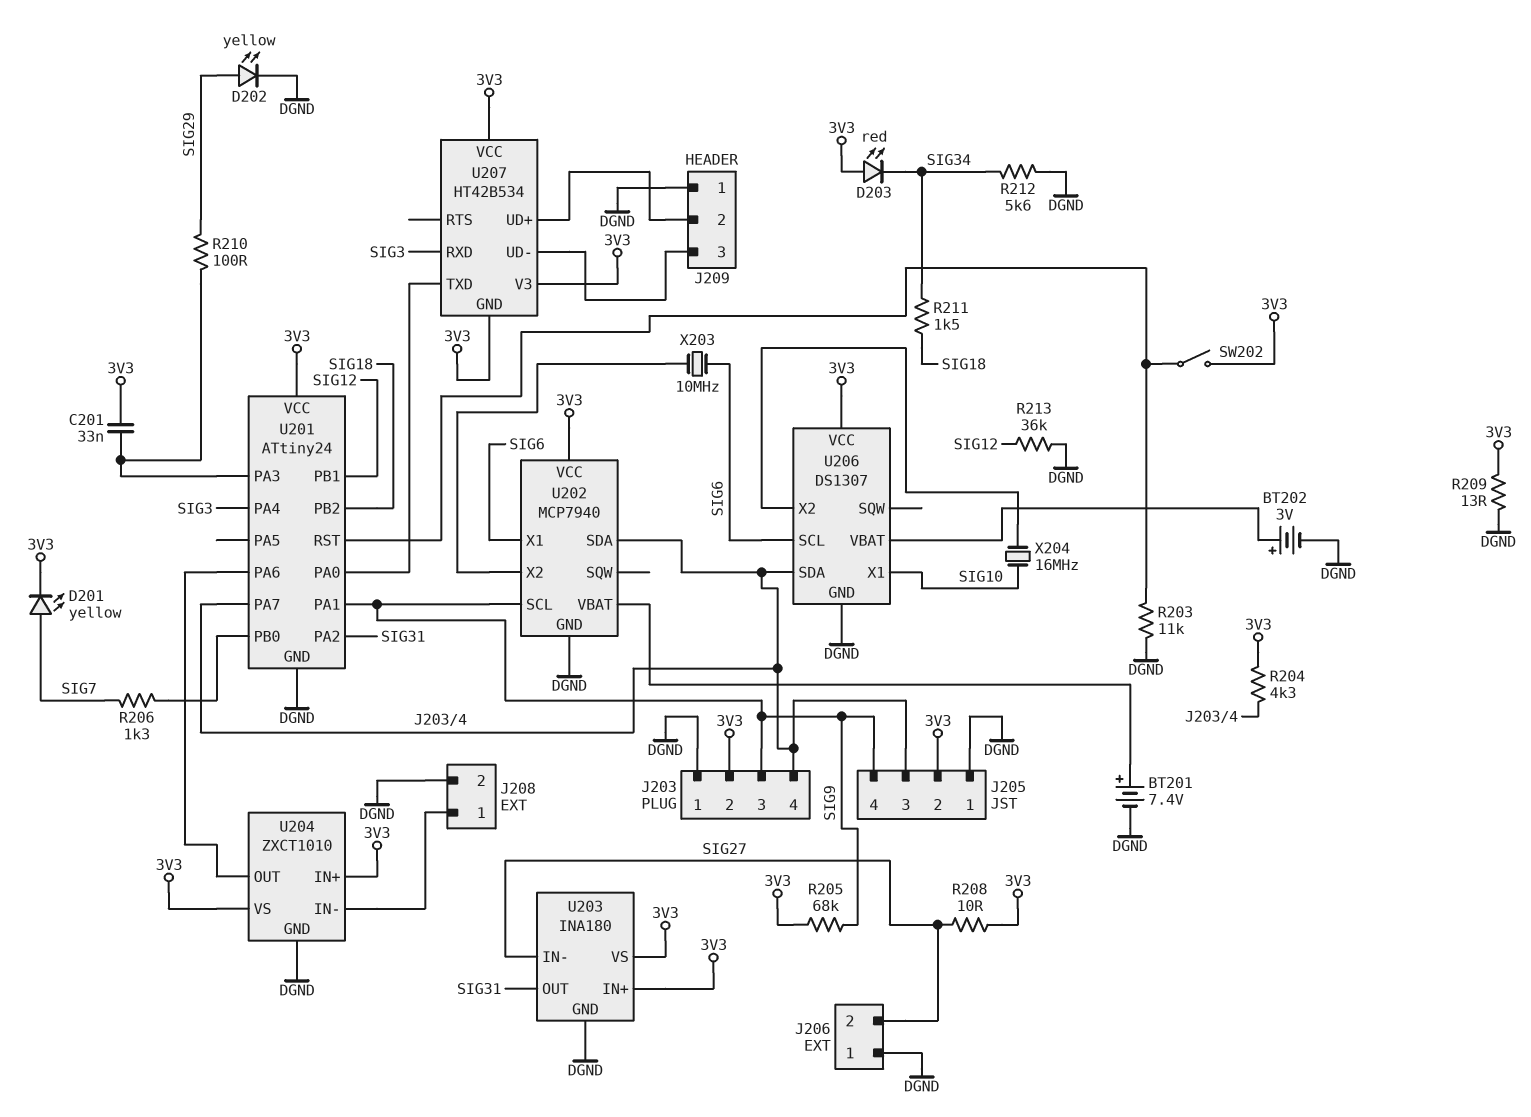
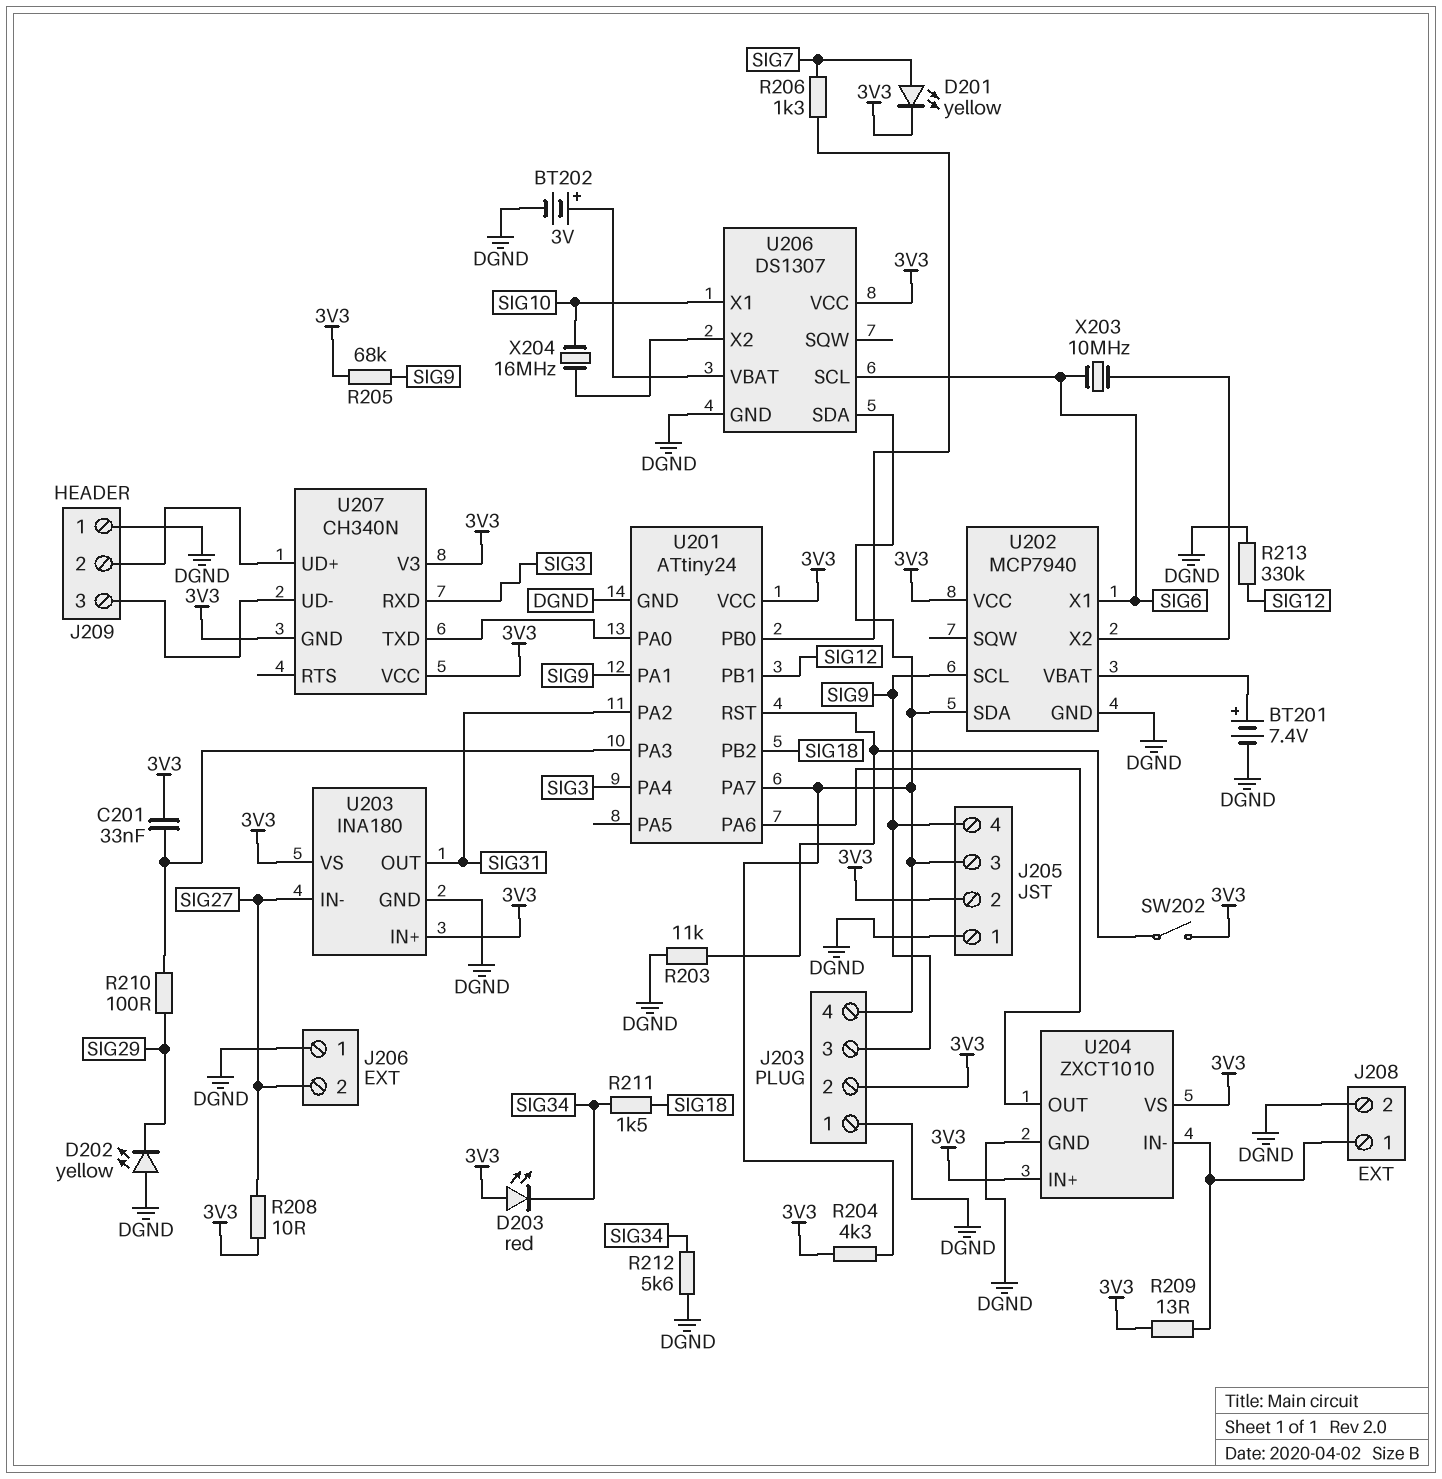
D202: LED yellow (A SIG29, K DGND) -> LED yellow (A DGND, K SIG29)
R209: 13 (3V3, DGND) -> 13 (3V3, J208/1)
R213: 36k (DGND, SIG12) -> 330k (DGND, SIG12)
U207: HT42B534 -> CH340N

